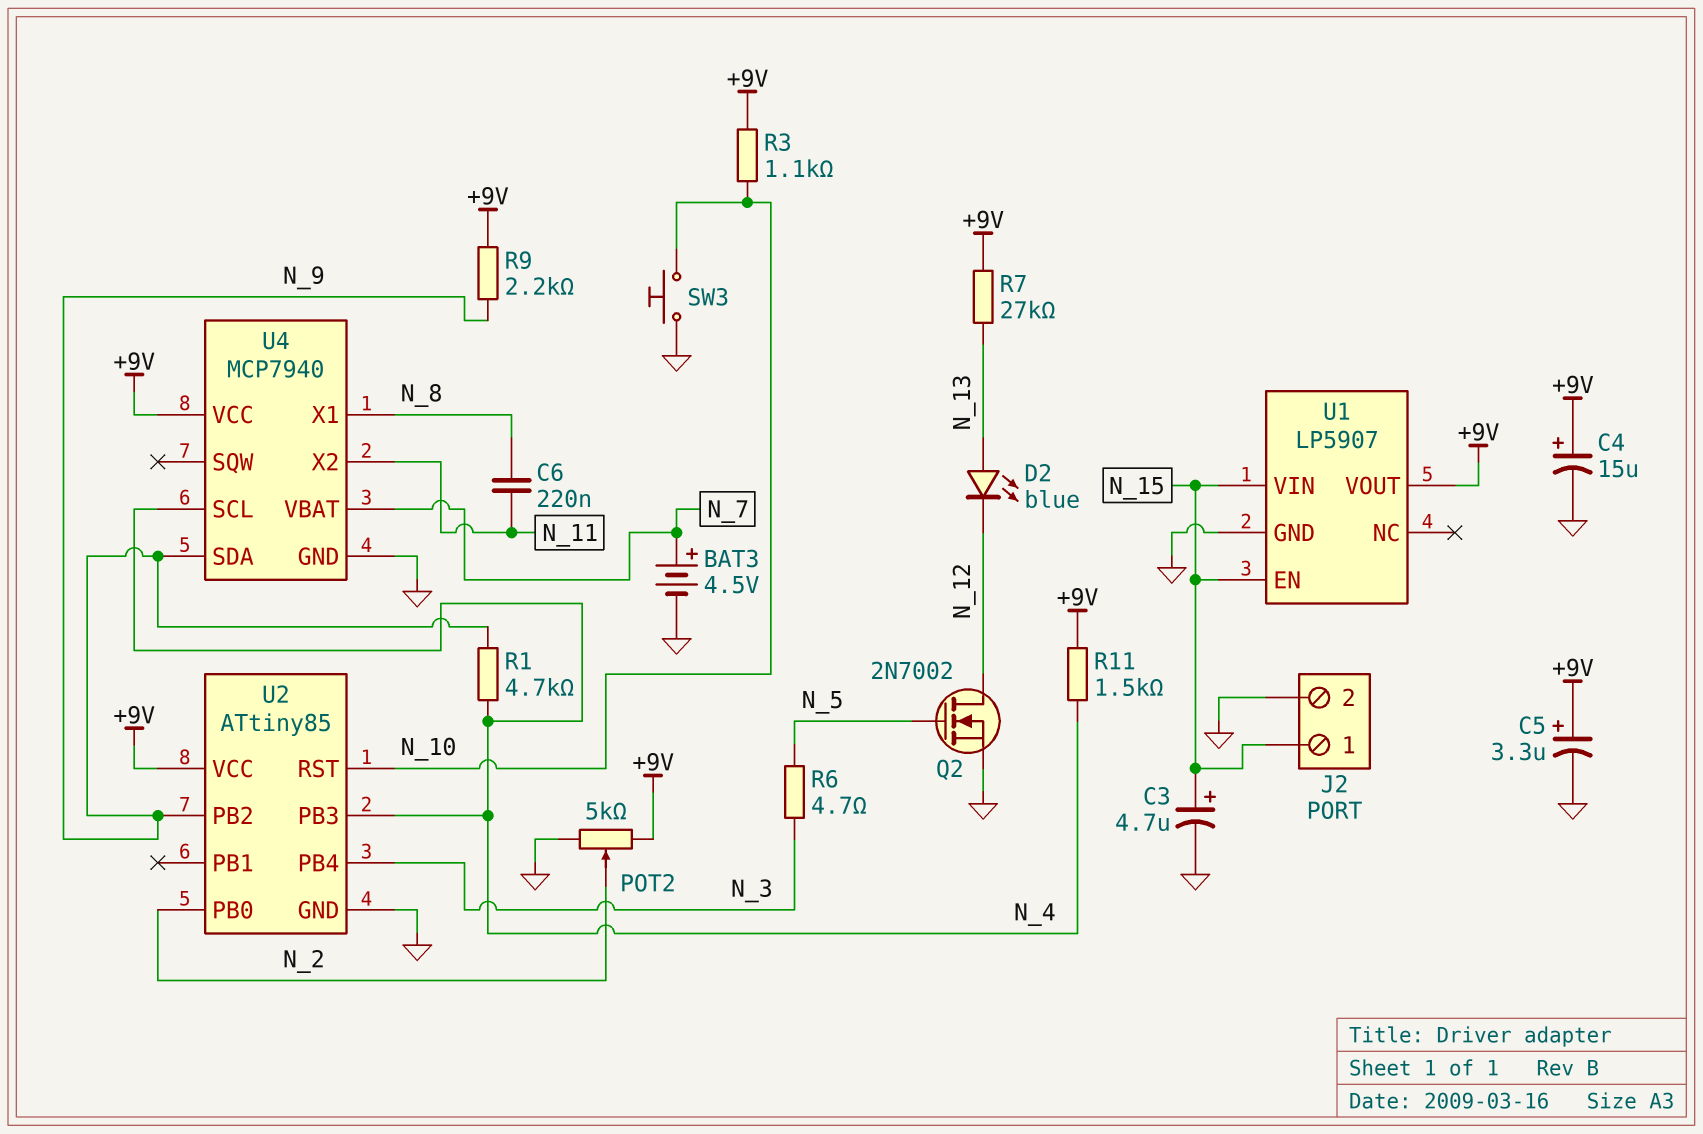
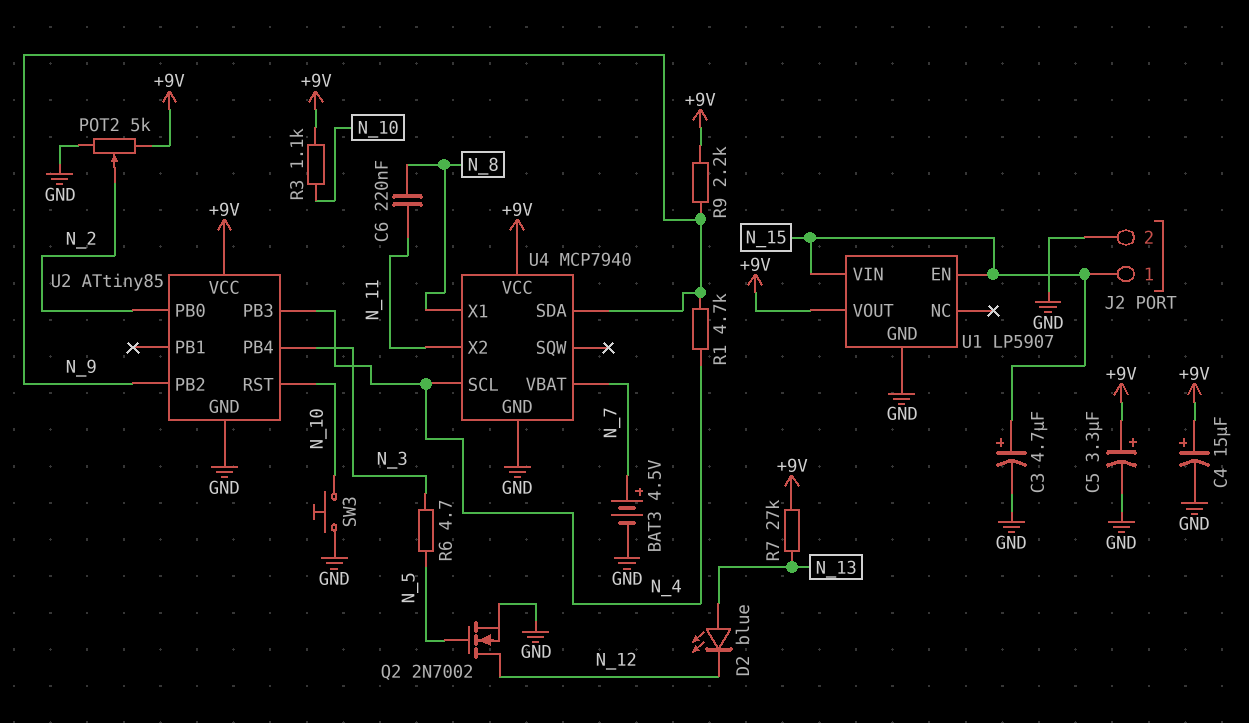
R11: 1.5k (+9V, N_4) -> none

